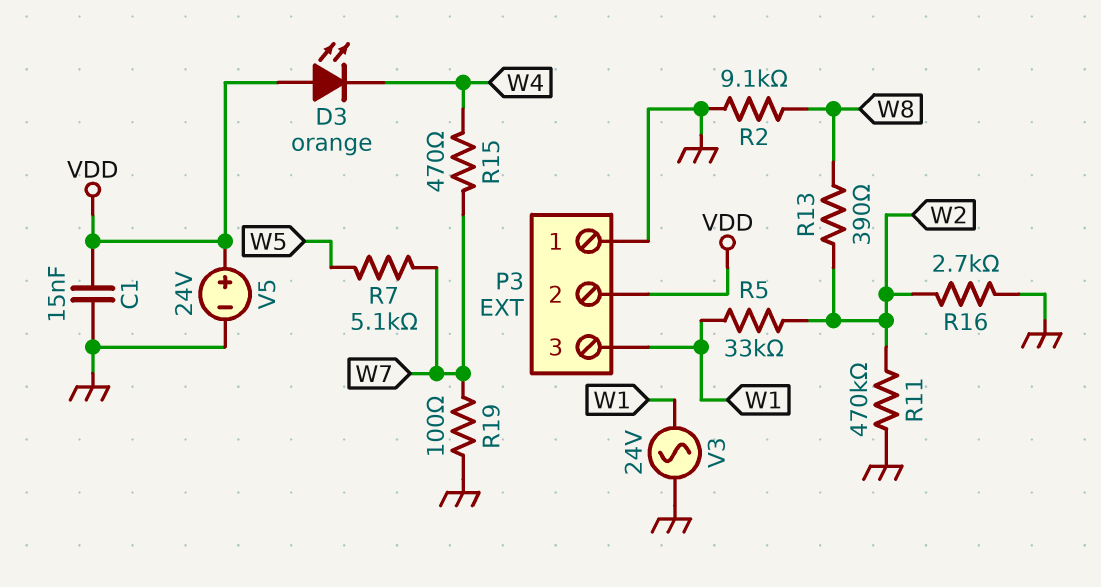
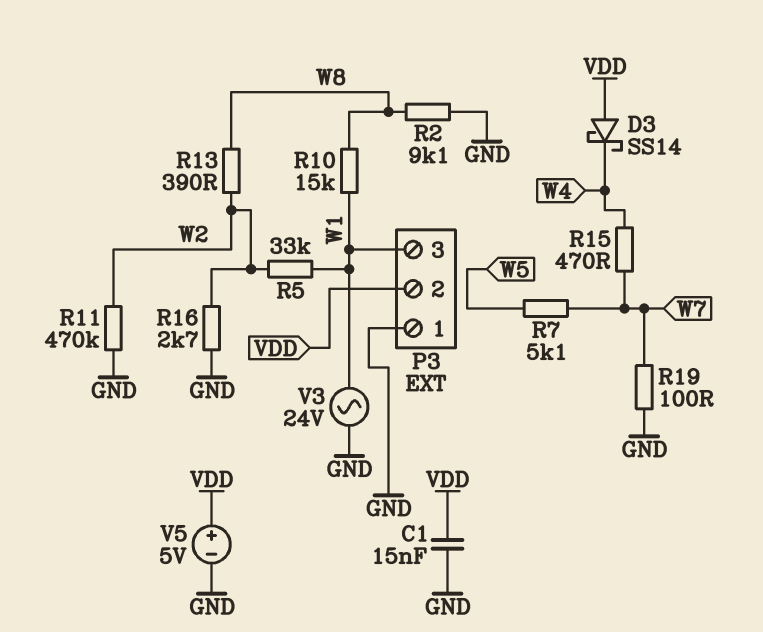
D3: LED orange (A VDD, K W4) -> schottky SS14 (A VDD, K W4)
R10: none -> 15k (W1, W8)
V5: 24V (plus VDD, minus GND) -> 5V (plus VDD, minus GND)

